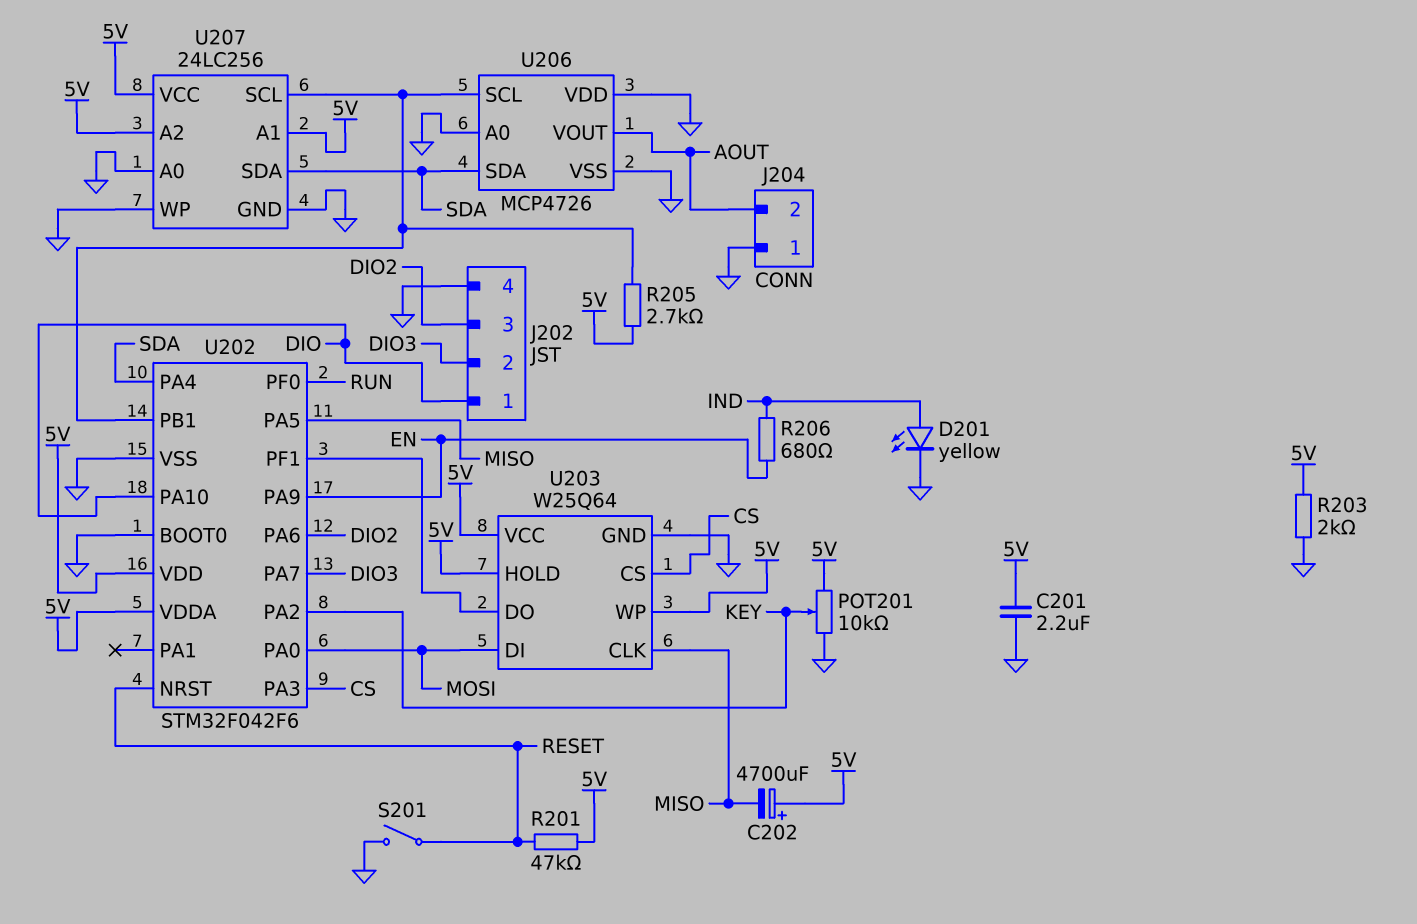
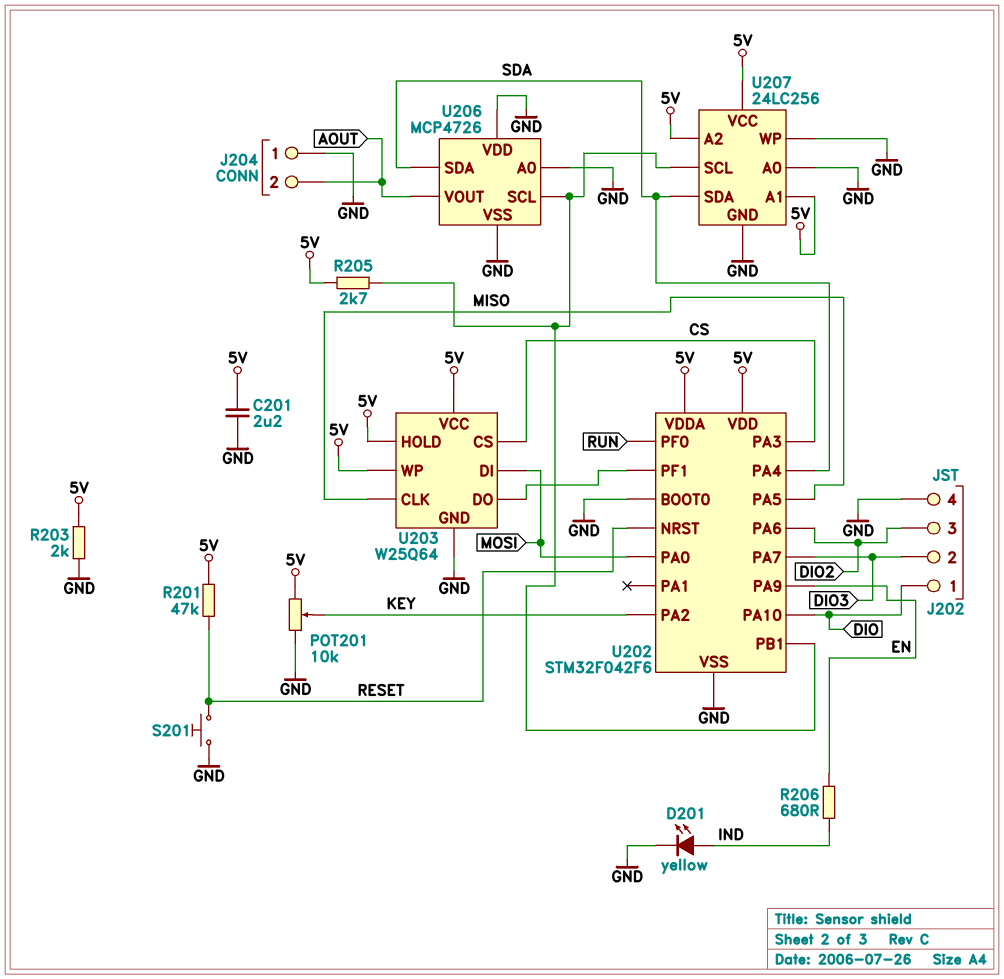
C202: 4700uF (plus 5V, minus MISO) -> none
S201: switch (GND, RESET) -> button (GND, RESET)

